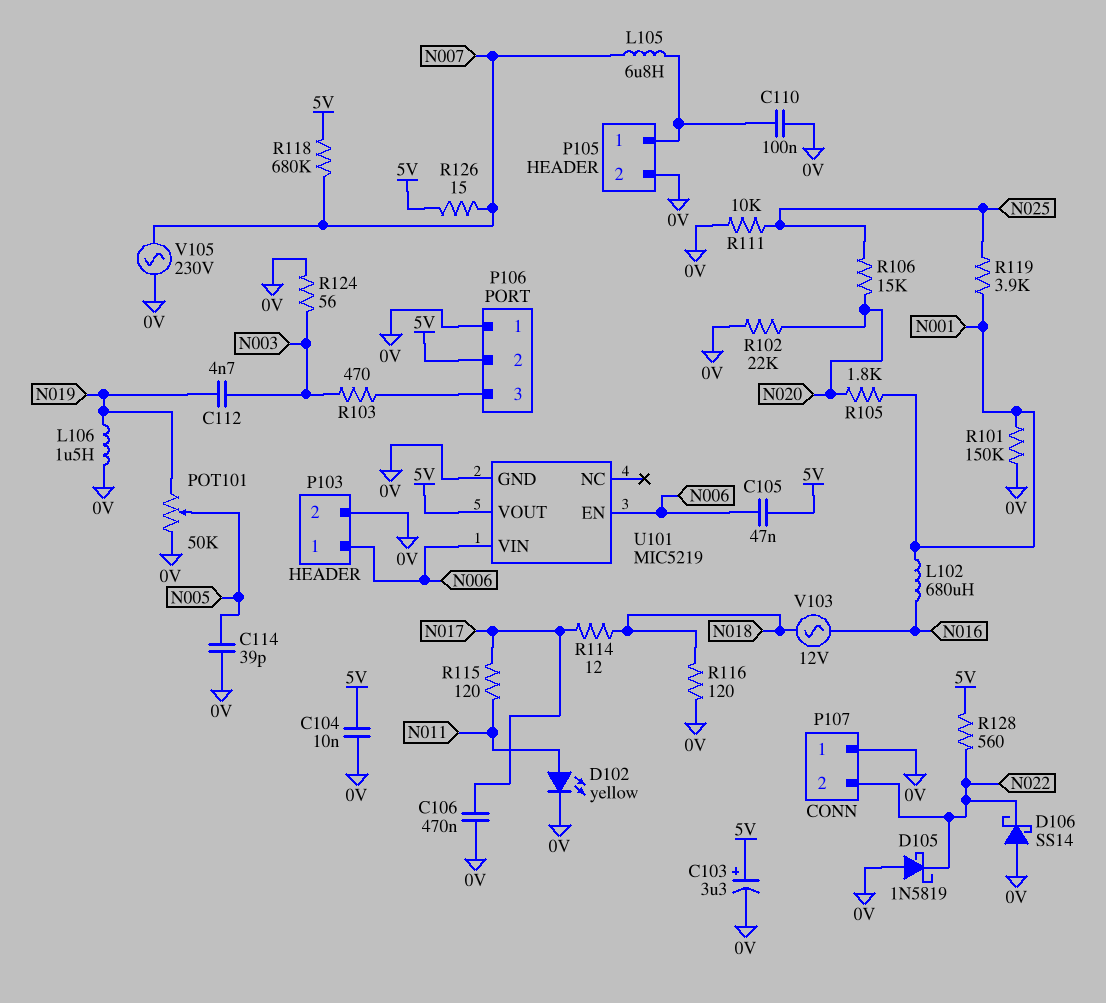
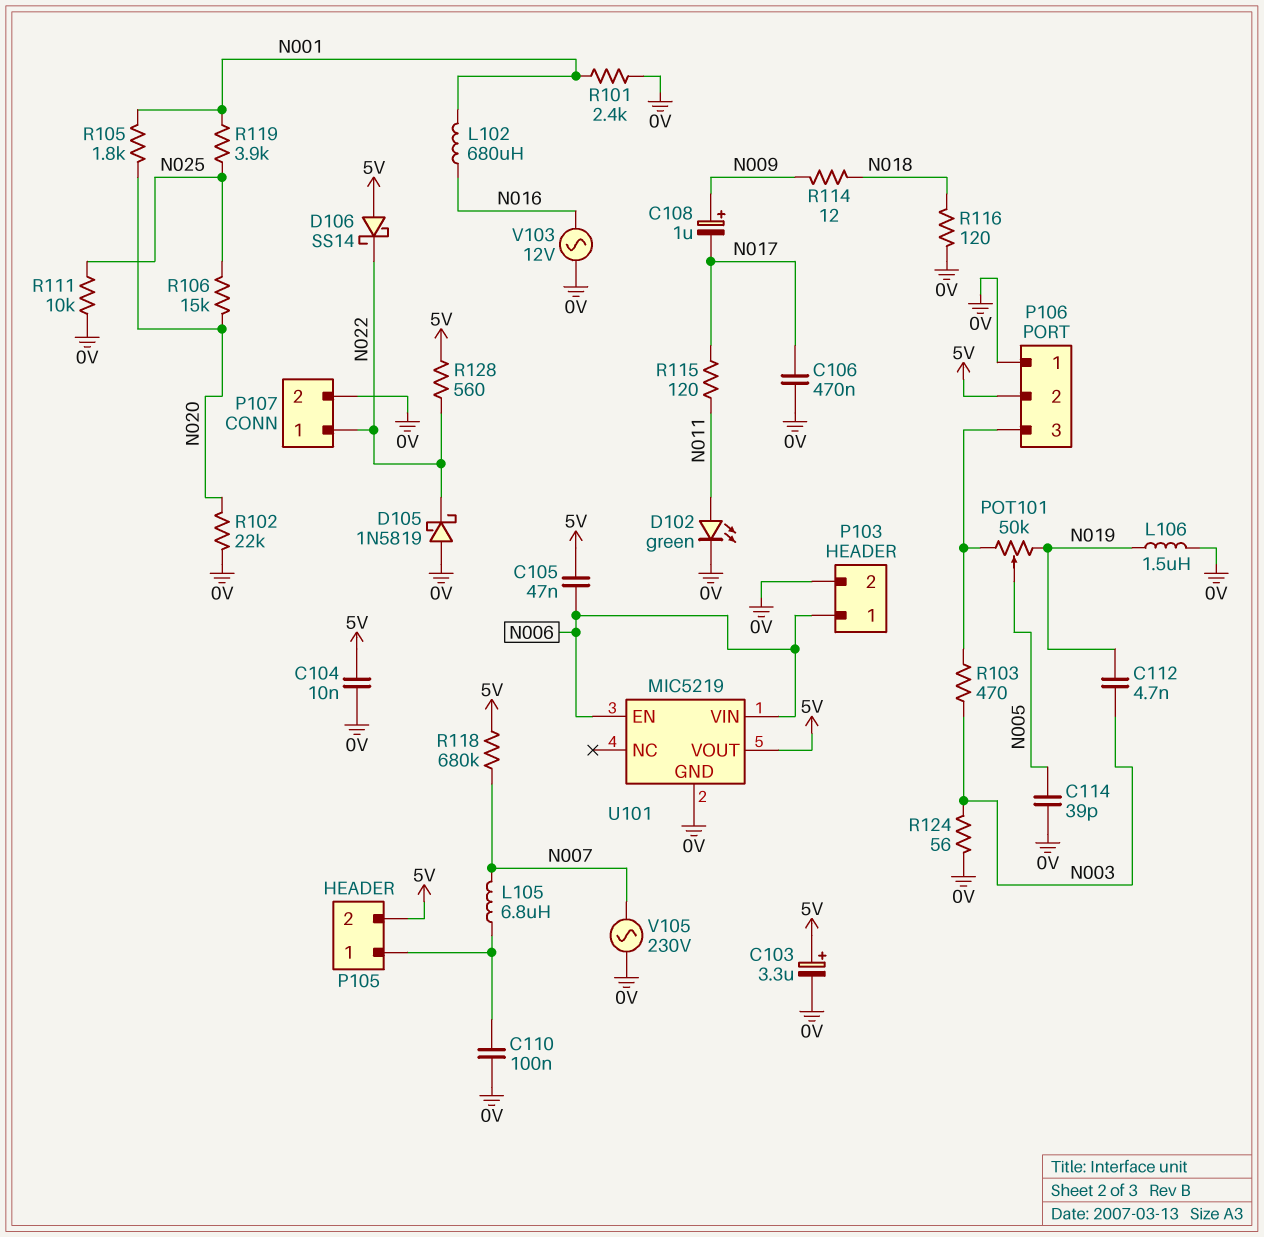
C108: none -> 1uF (plus N009, minus N017)
D102: LED yellow (A N011, K 0V) -> LED green (A N011, K 0V)
D106: schottky SS14 (A 0V, K N022) -> schottky SS14 (A 5V, K N022)
P105 pin 2: 0V -> 5V
P107 pin 1: 0V -> N022
P107 pin 2: N022 -> 0V
POT101: 50k (0V, N019, wiper N005) -> 50k (N019, P106/3, wiper N005)
R101: 150k (0V, N001) -> 2.4k (0V, N001)
R114: 12 (N017, N018) -> 12 (N009, N018)
R126: 15 (5V, N007) -> none
V103: AC 12V (N016, N018) -> AC 12V (0V, N016)

